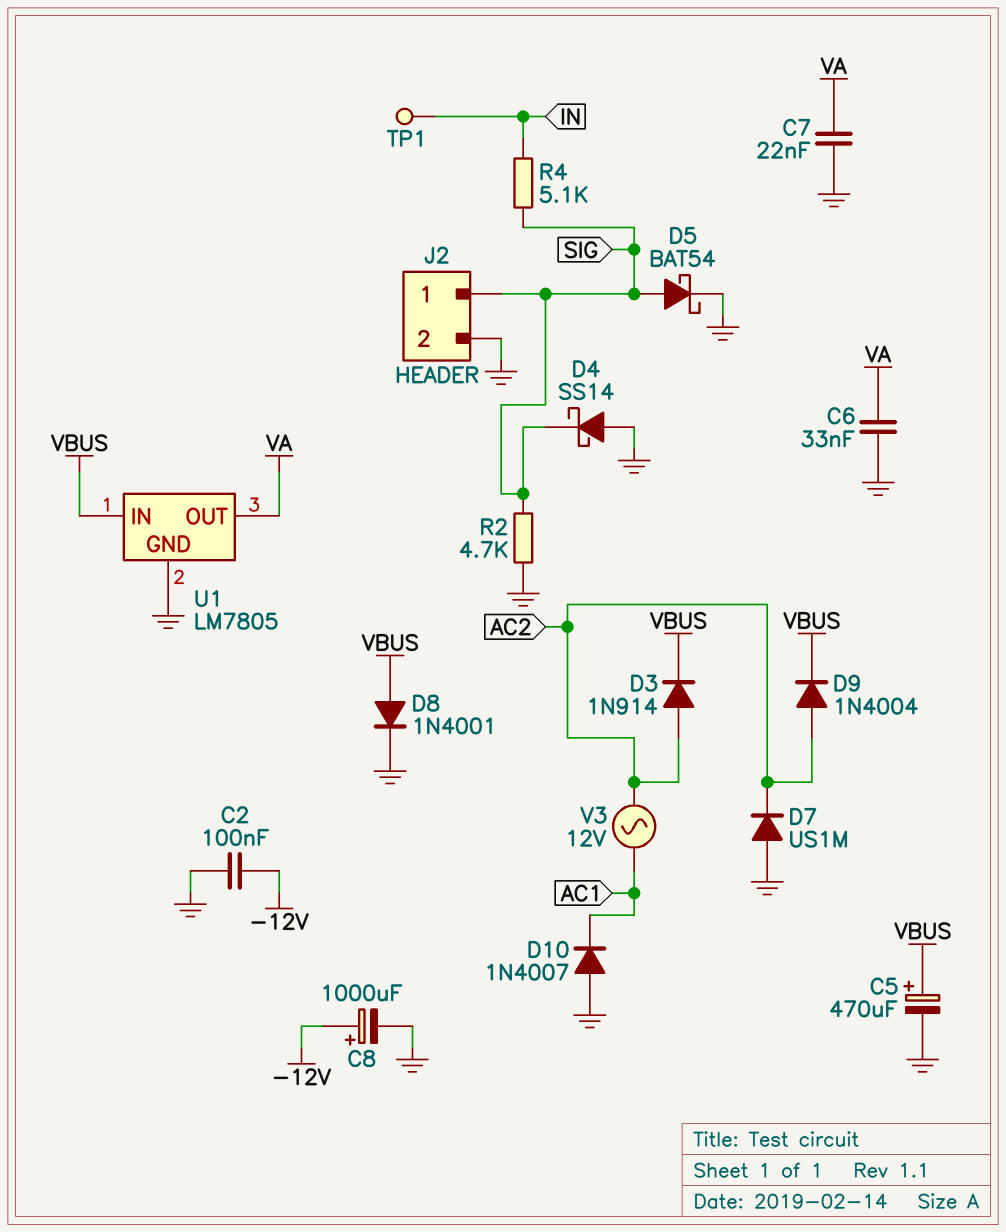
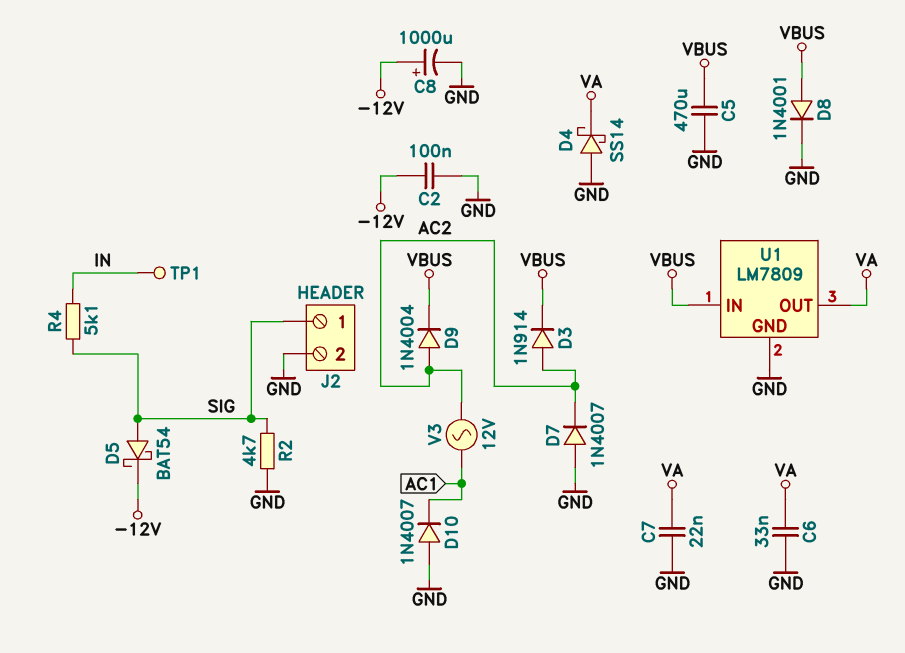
C5: 470uF (plus VBUS, minus GND) -> 470uF (GND, VBUS)
D4: schottky SS14 (A GND, K SIG) -> schottky SS14 (A GND, K VA)
D5: schottky BAT54 (A SIG, K GND) -> schottky BAT54 (A SIG, K -12V)
D7: diode US1M (A GND, K AC2) -> diode 1N4007 (A GND, K AC2)
U1: LM7805 -> LM7809

